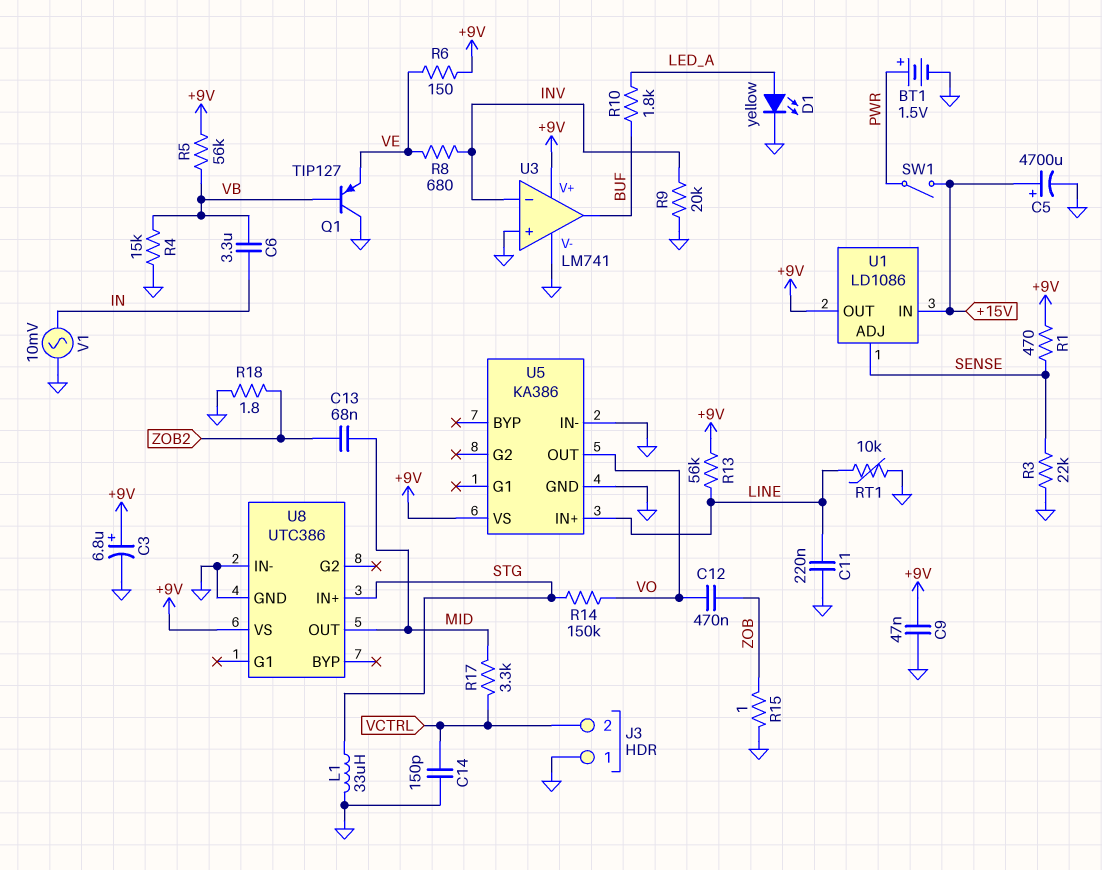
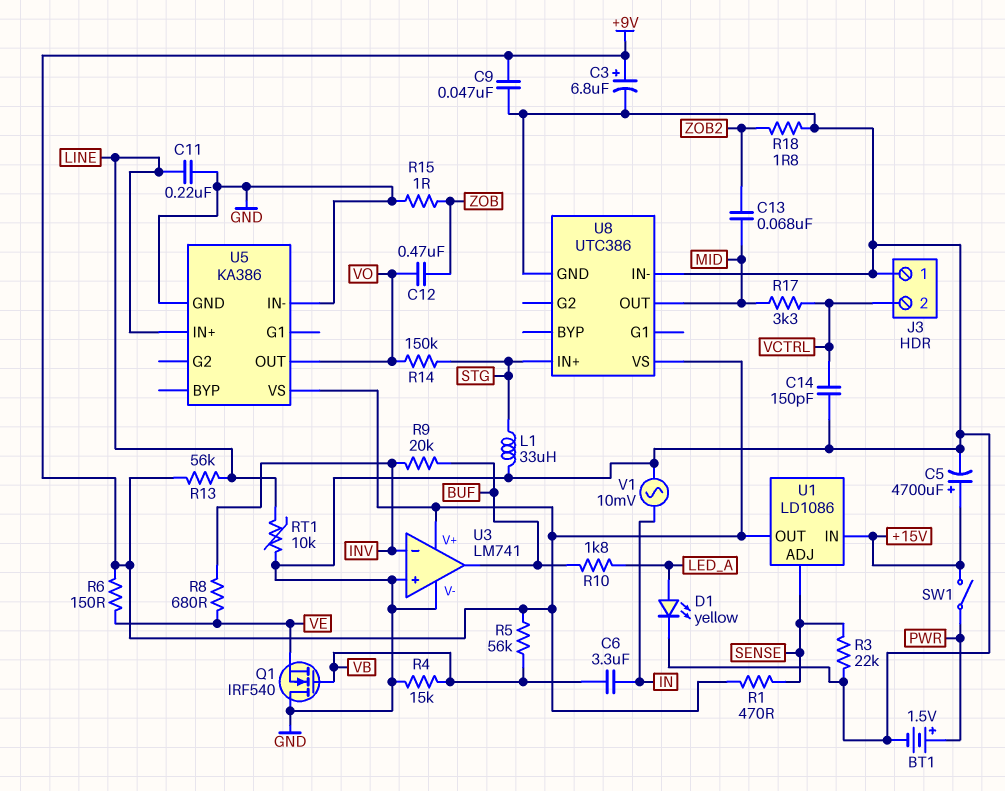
Q1: PNP TIP127 (B VB, C GND, E VE) -> NMOS IRF540 (G VB, D GND, S VE)
R9: 20k (GND, INV) -> 20k (BUF, INV)

